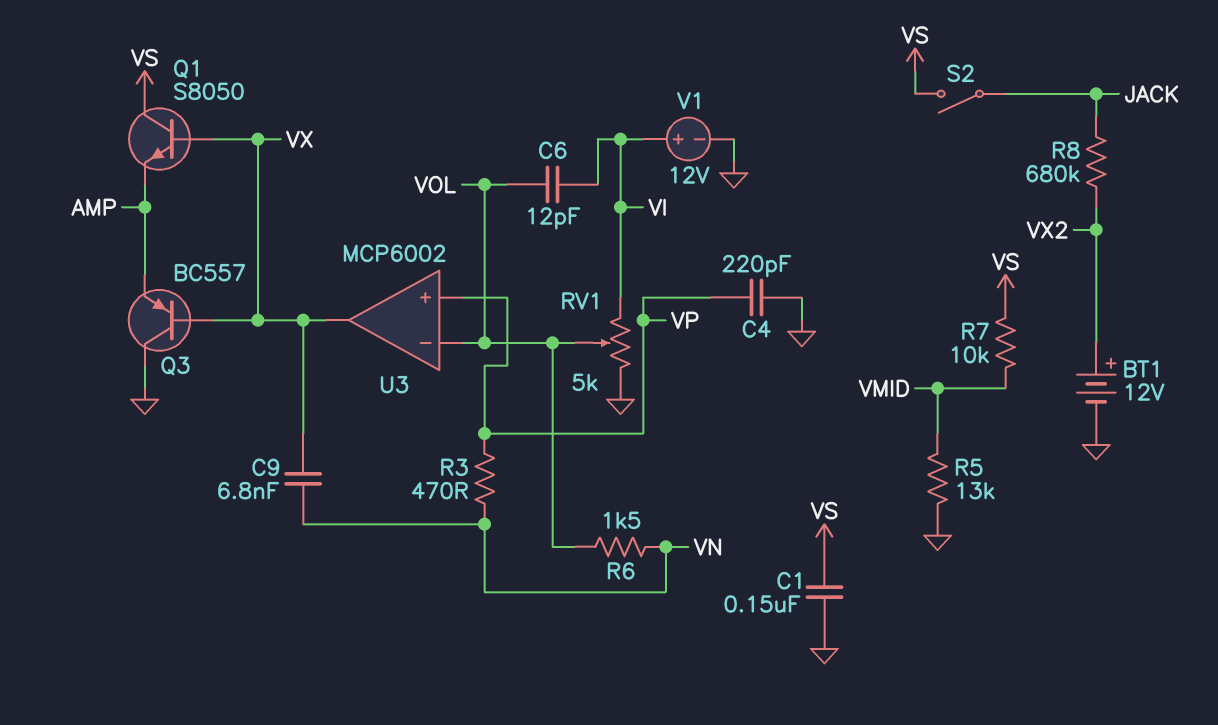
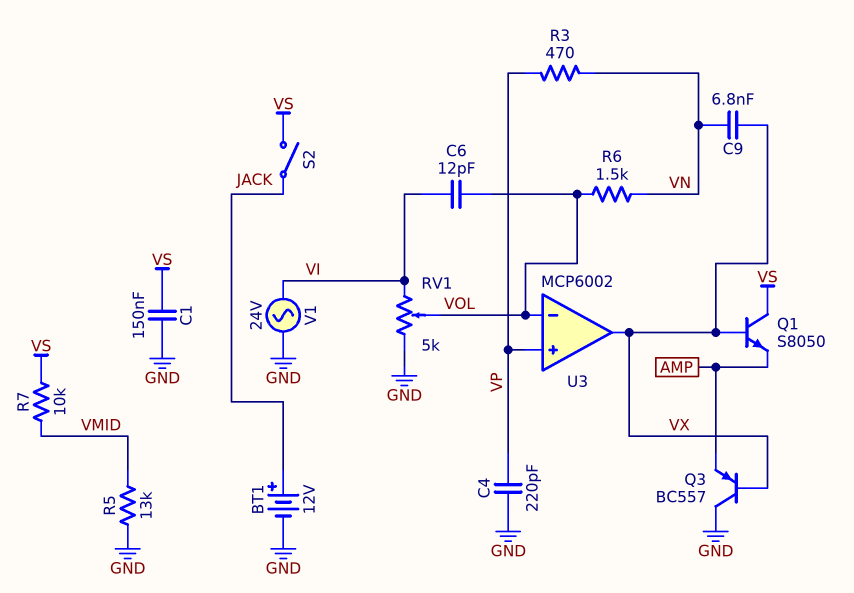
BT1: 12V (plus VX2, minus GND) -> 12V (plus JACK, minus GND)
R8: 680k (JACK, VX2) -> none
V1: 12V (plus VI, minus GND) -> AC 24V (GND, VI)

